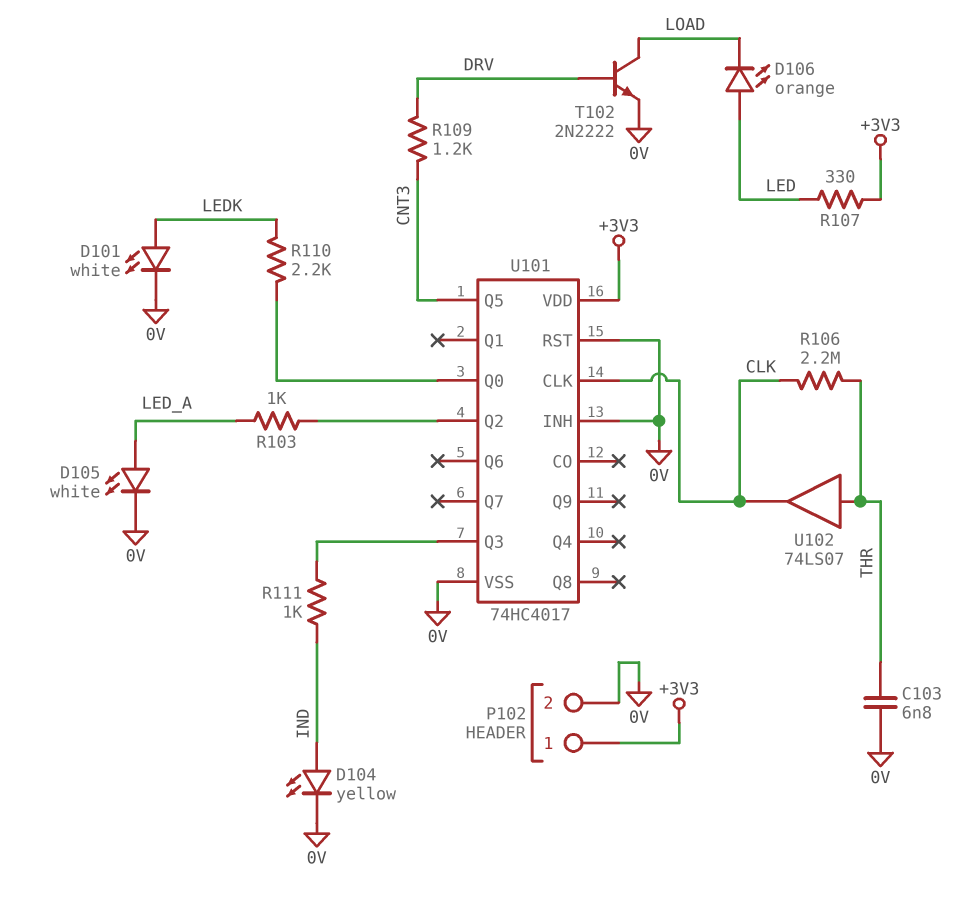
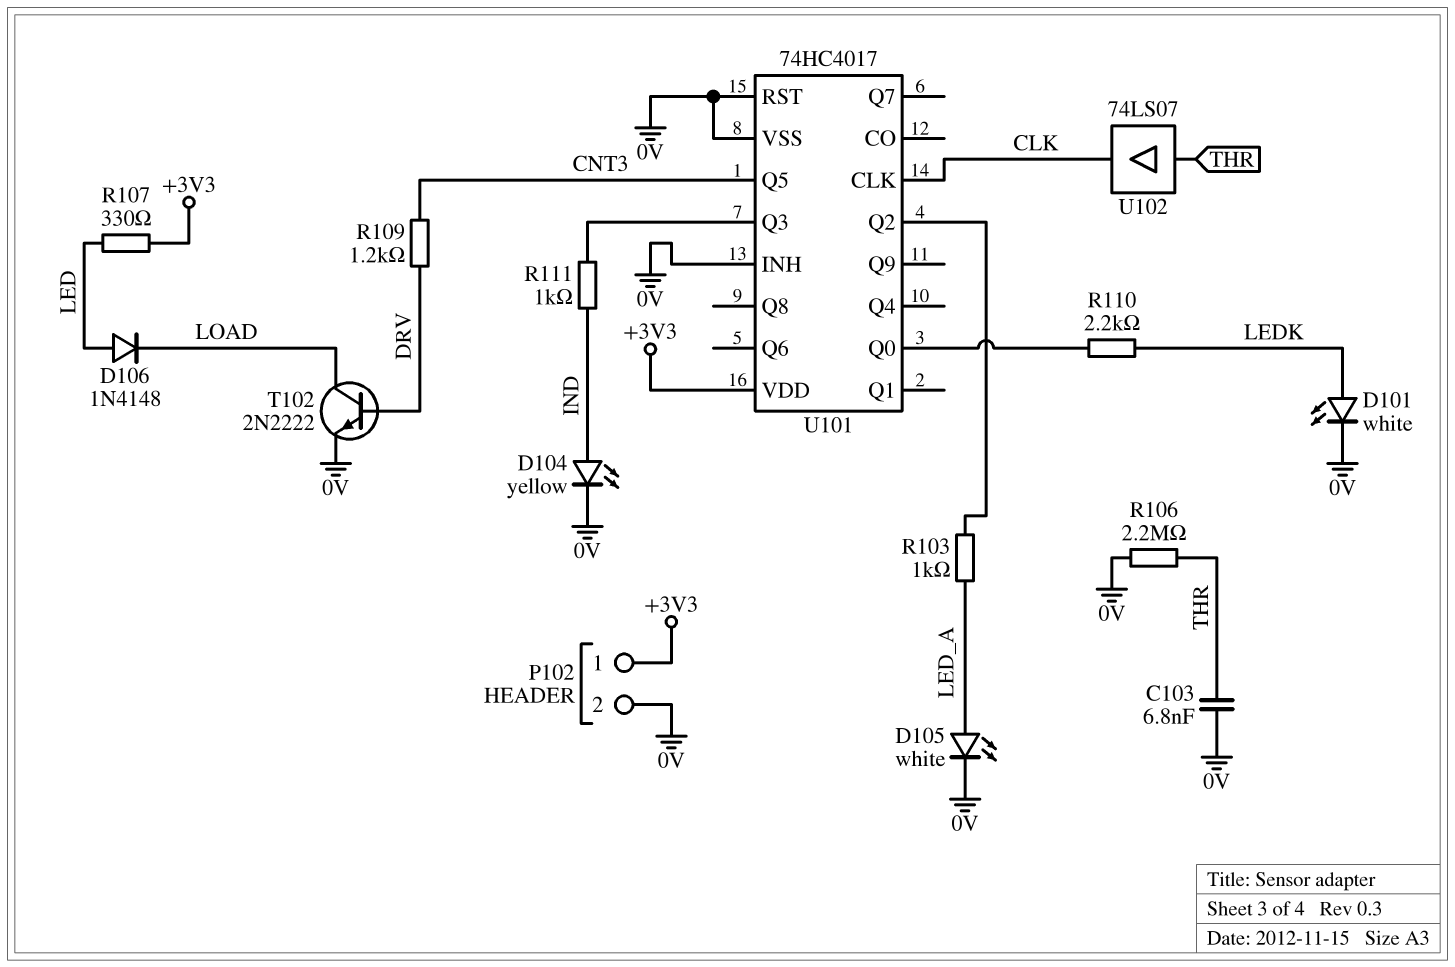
D106: LED orange (A LED, K LOAD) -> diode 1N4148 (A LED, K LOAD)
R106: 2.2M (CLK, THR) -> 2.2M (0V, THR)

